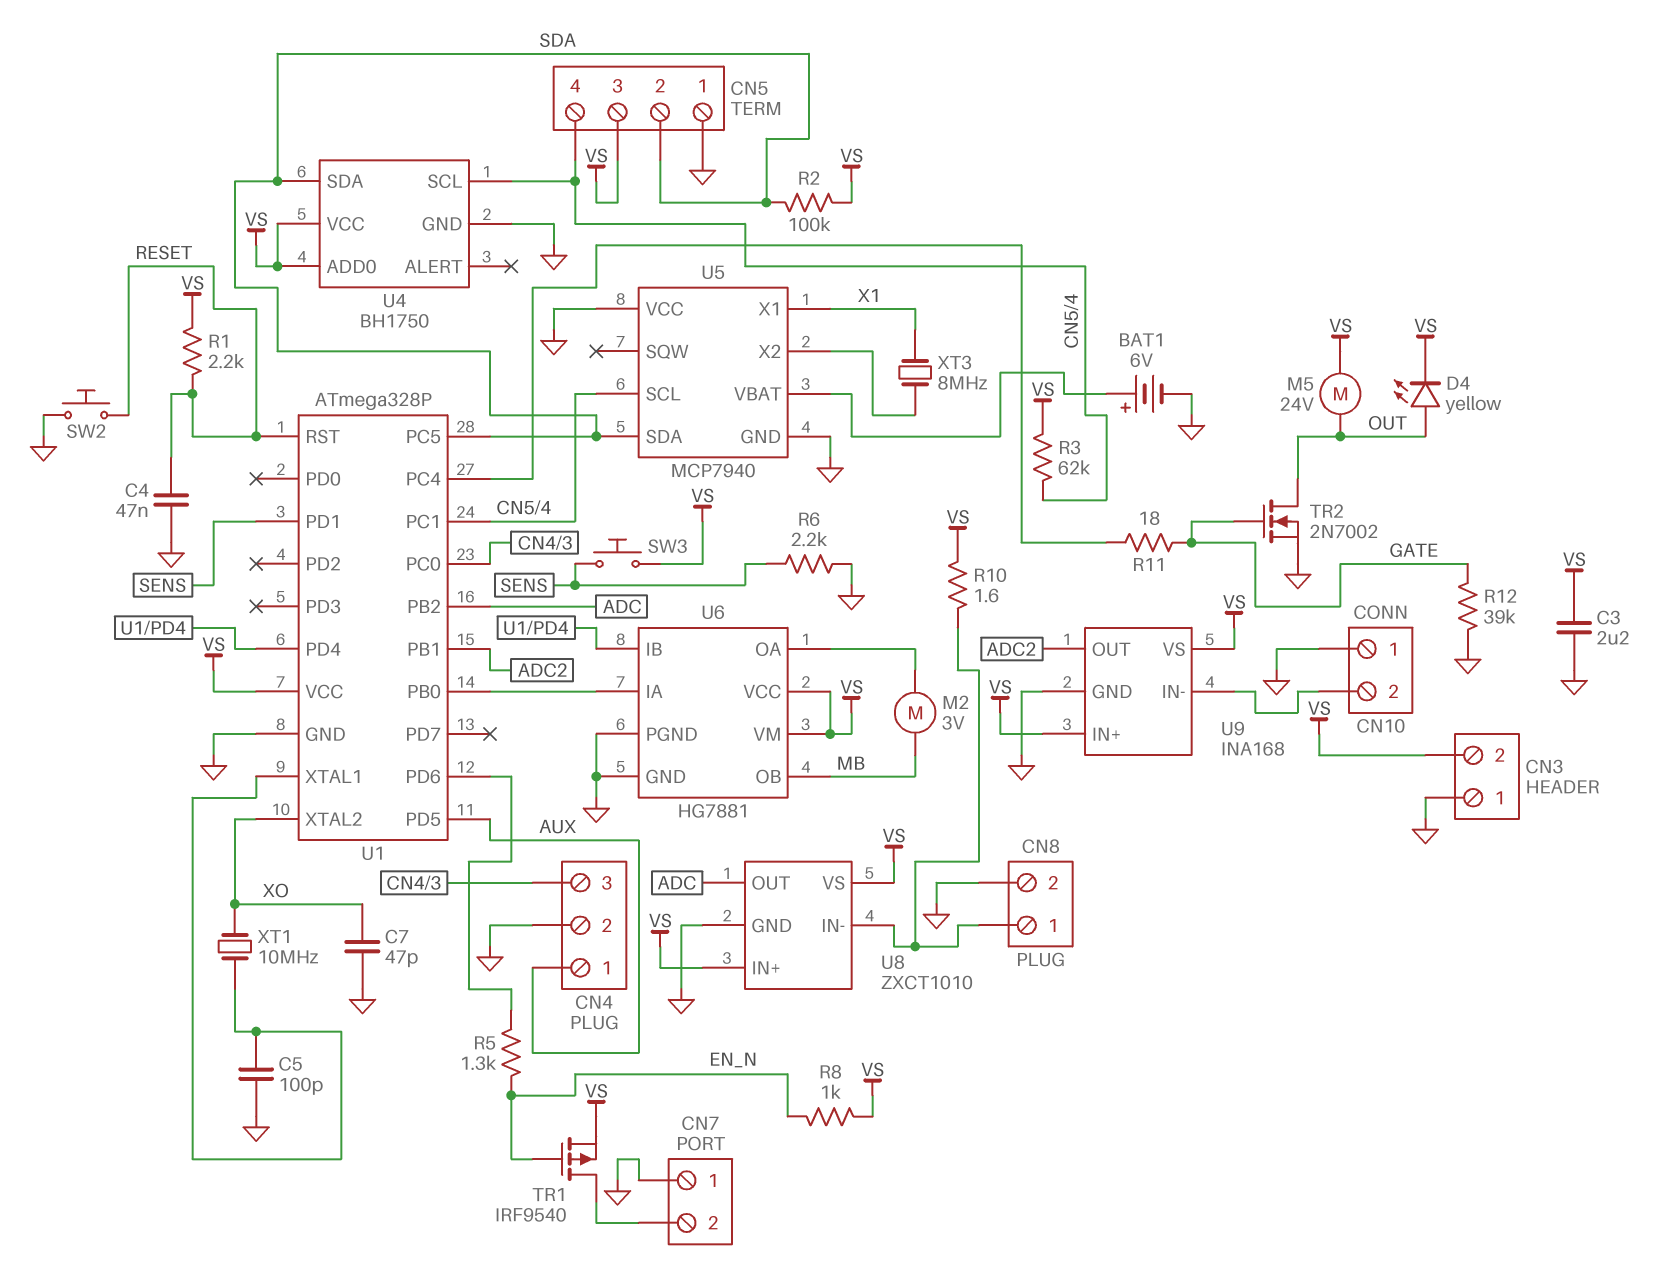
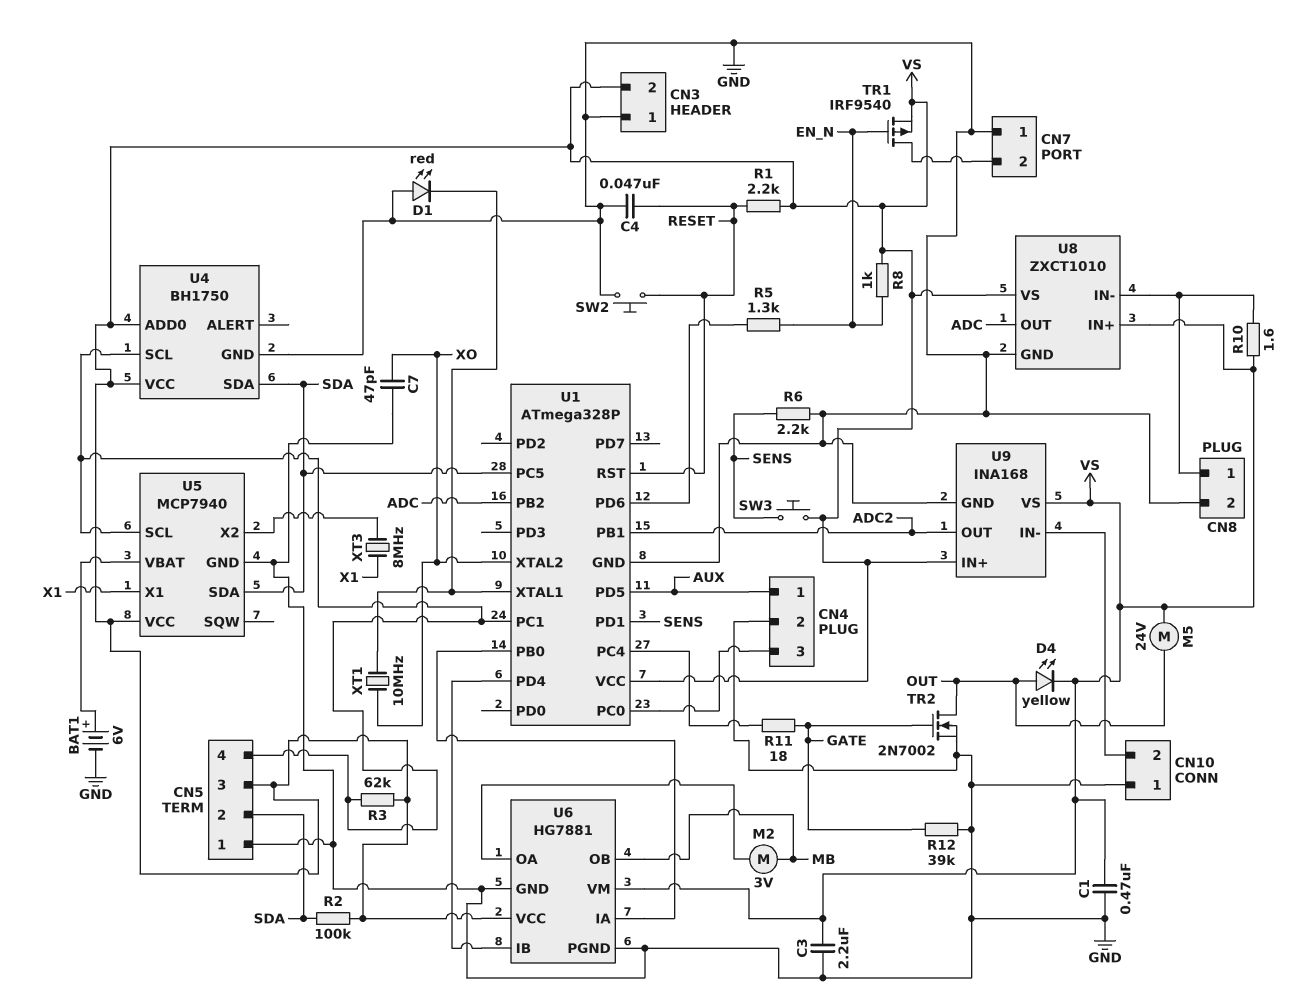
C1: none -> 470nF (GND, VS)
C5: 100pF (GND, U1/XTAL1) -> none
D1: none -> LED red (A GND, K U1/XTAL1)
U5 pin VCC: GND -> VS

